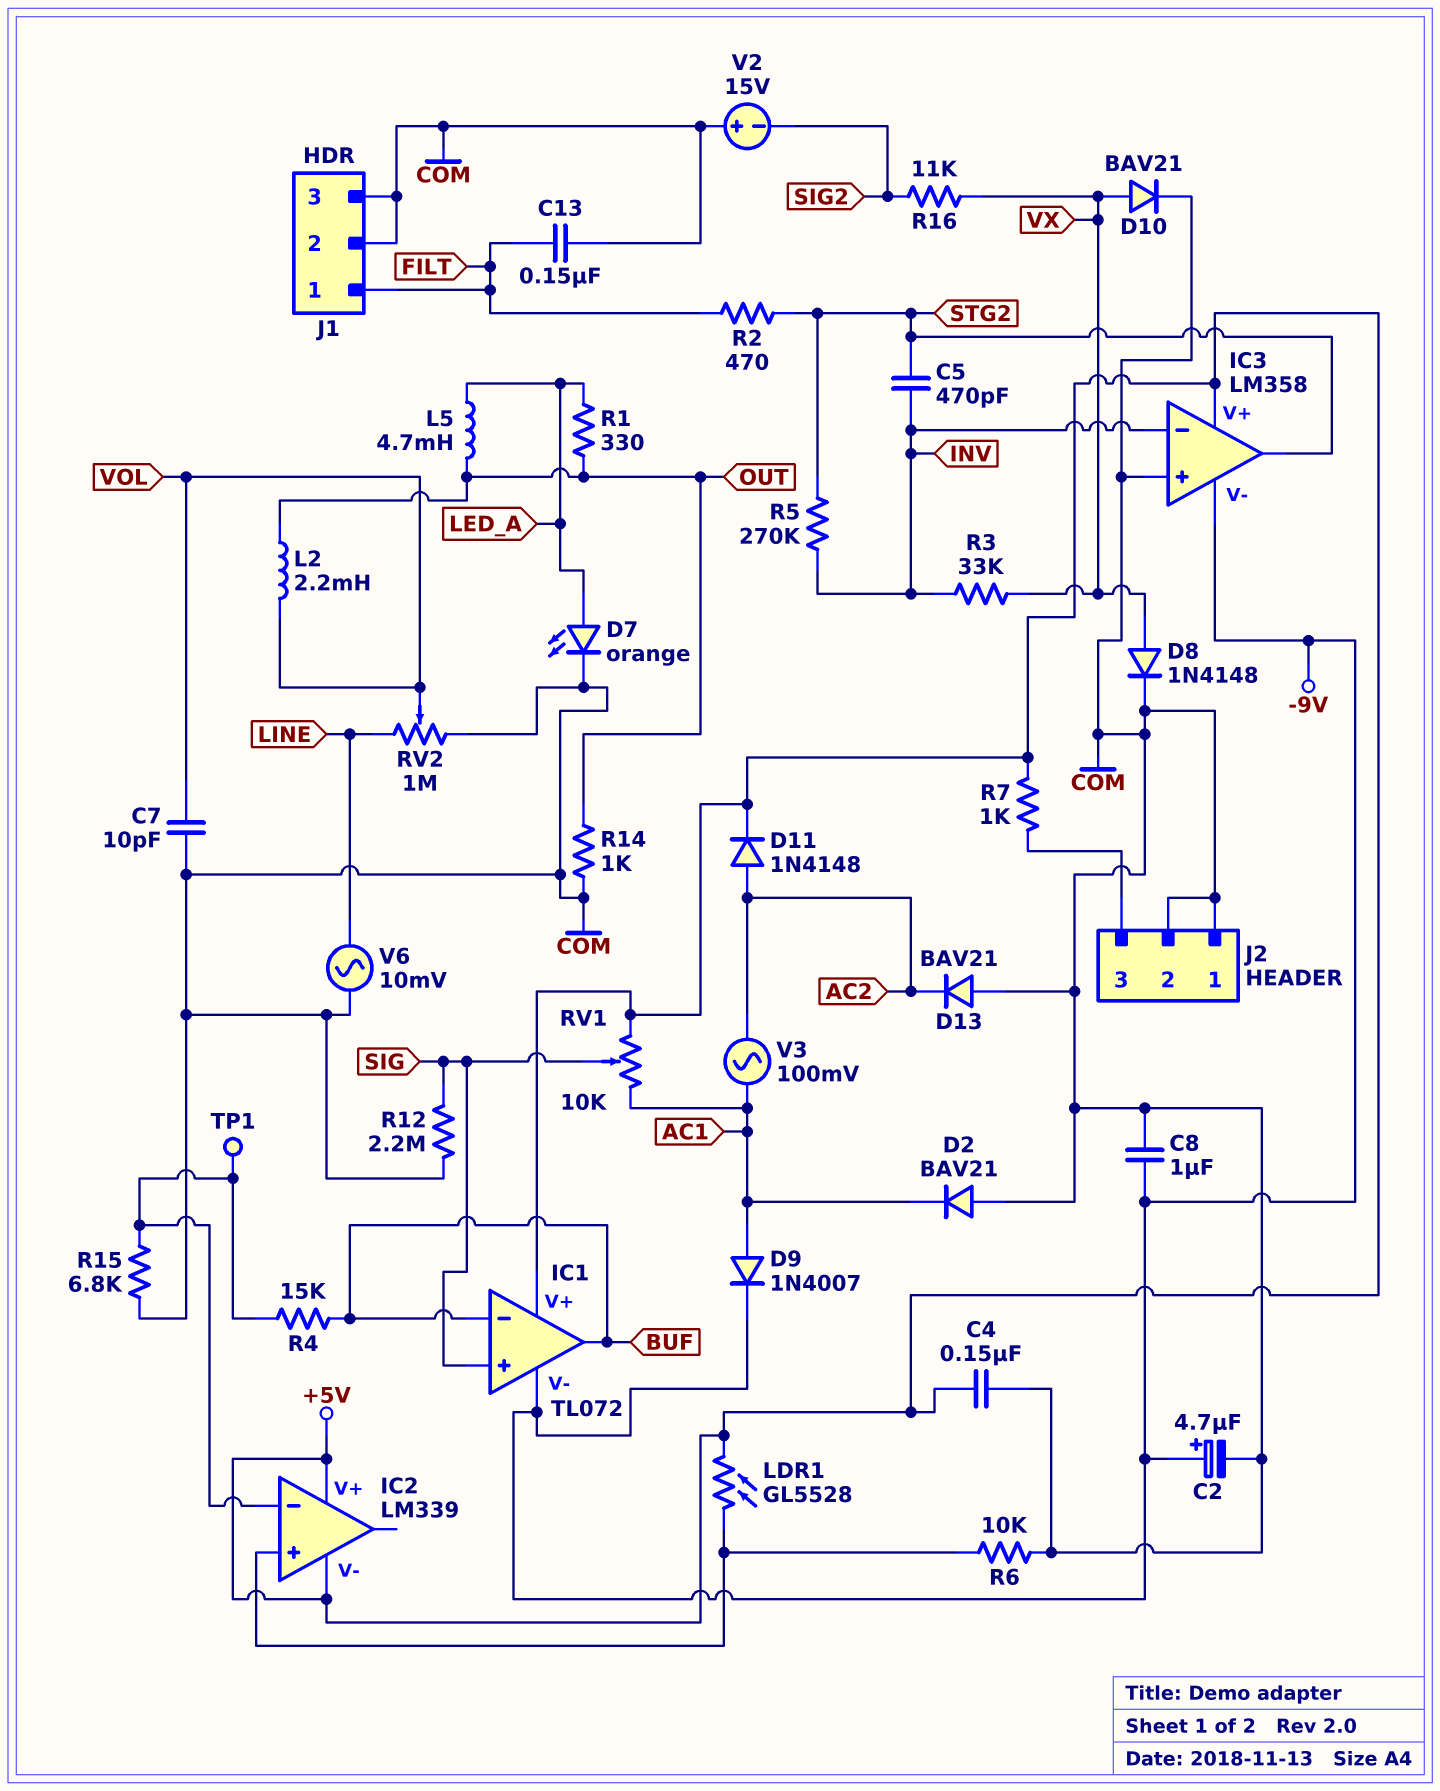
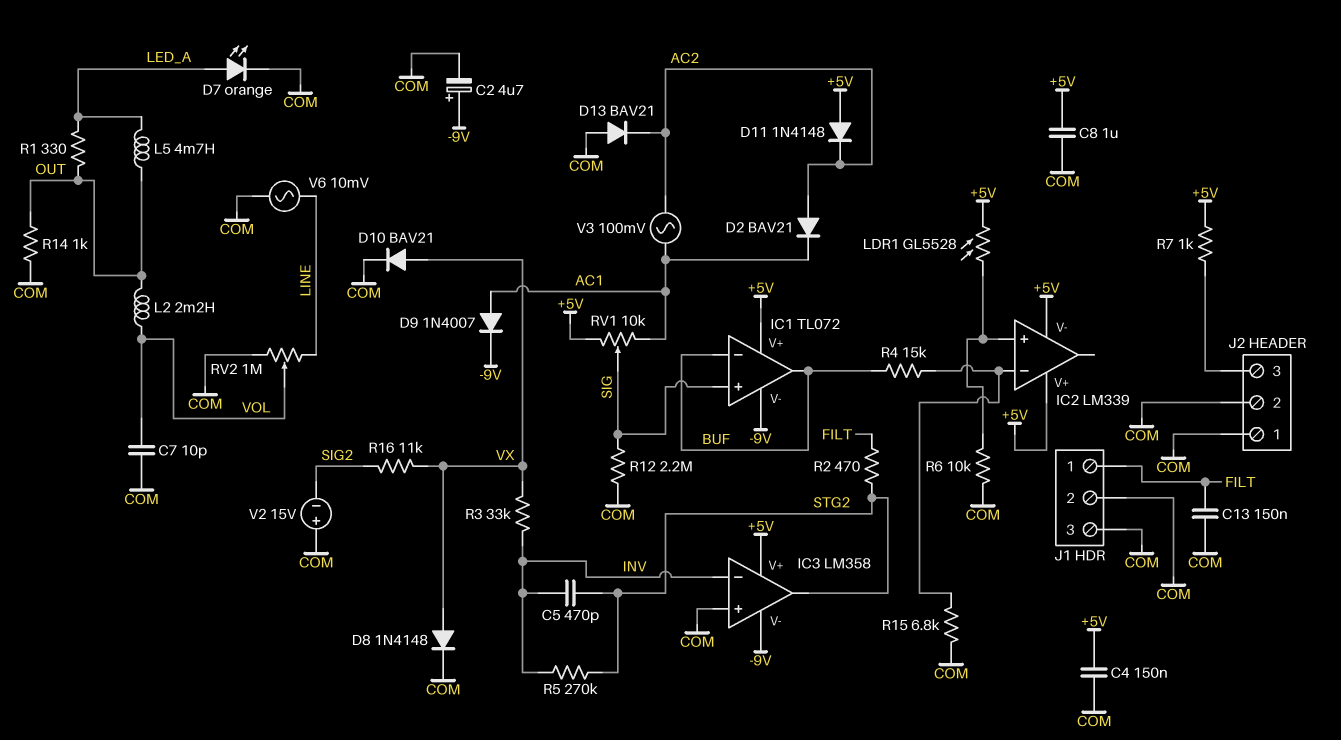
C8: 1uF (-9V, COM) -> 1uF (+5V, COM)
D2: diode BAV21 (A COM, K AC1) -> diode BAV21 (A AC2, K AC1)
D11: diode 1N4148 (A AC2, K +5V) -> diode 1N4148 (A +5V, K AC2)
TP1: test point (IC2/in-) -> none

